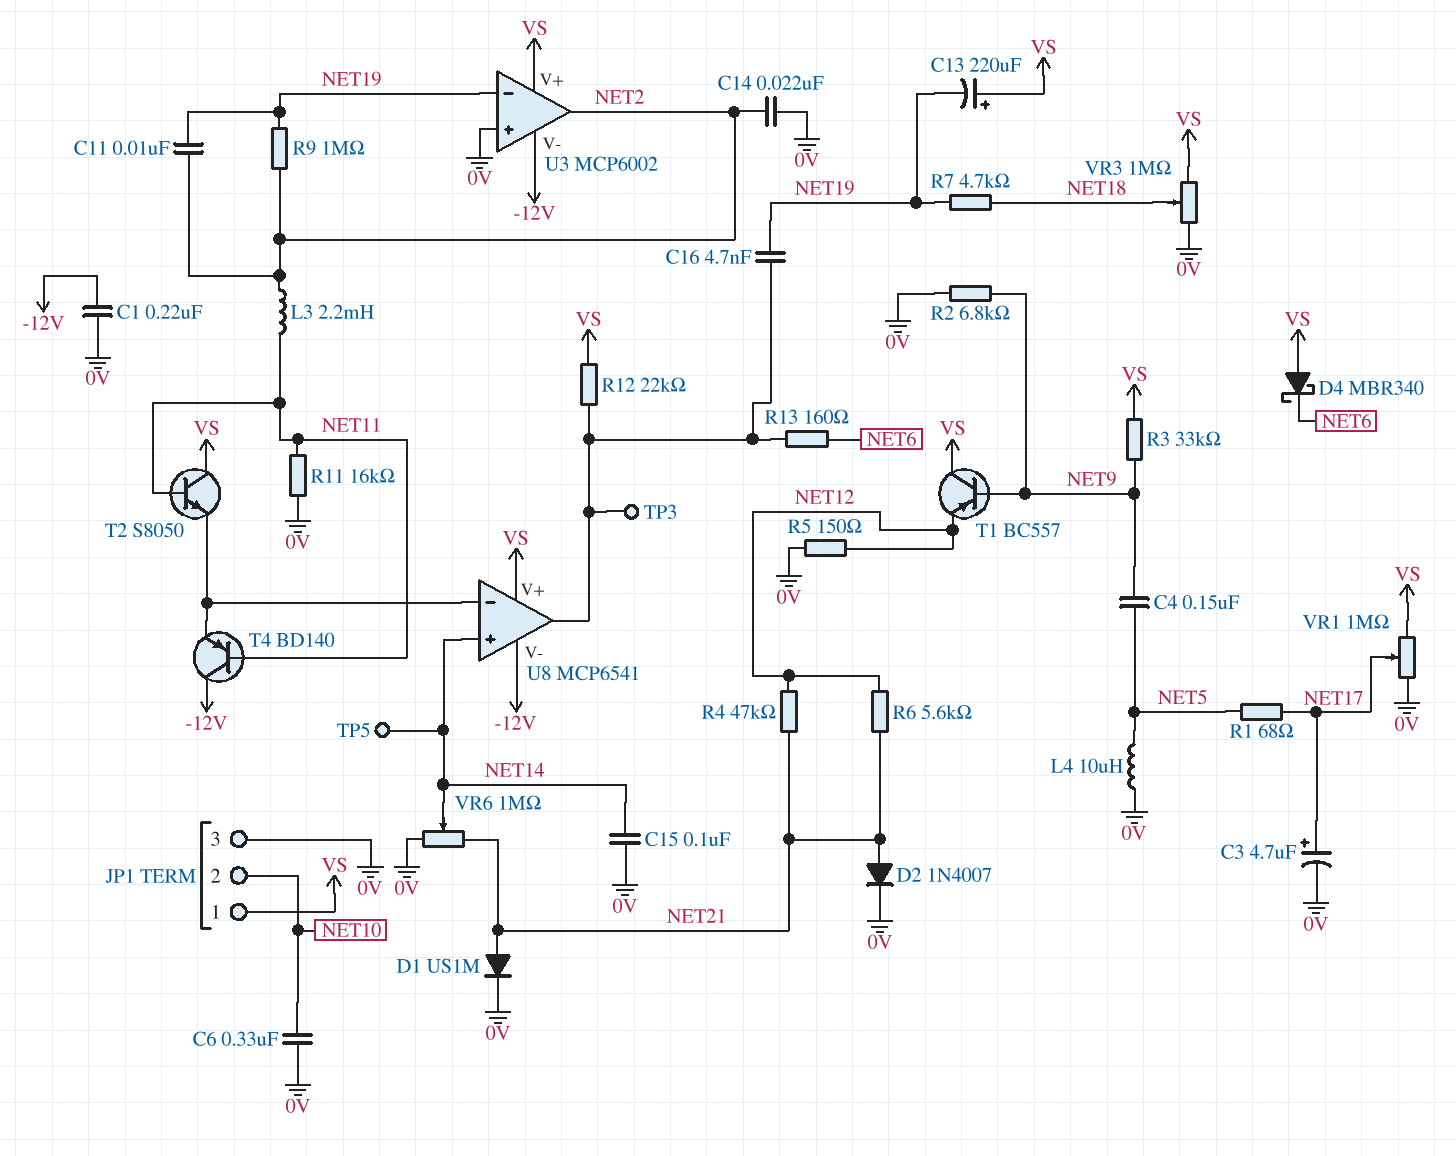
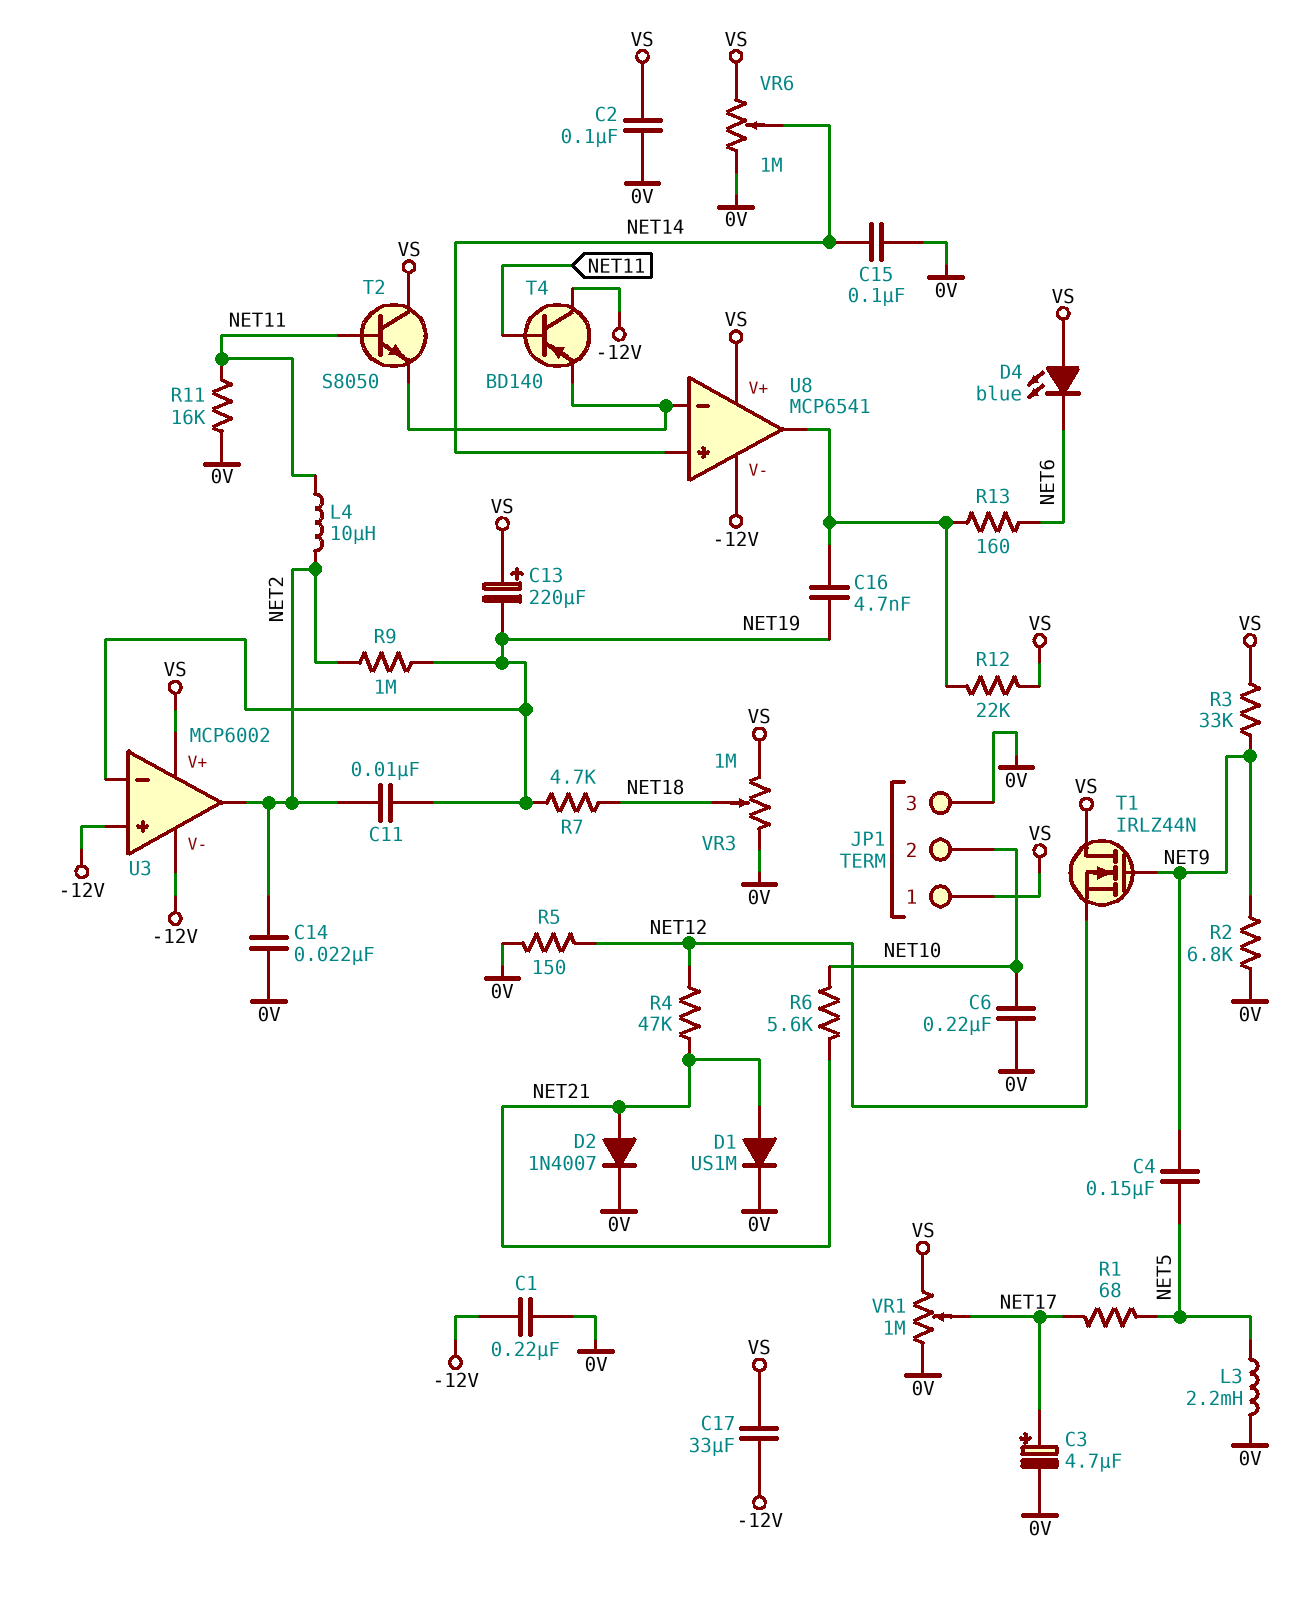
C2: none -> 100nF (0V, VS)
C6: 330nF (0V, NET10) -> 220nF (0V, NET10)
C17: none -> 33uF (-12V, VS)
D4: schottky MBR340 (A VS, K NET6) -> LED blue (A VS, K NET6)
L3: 2.2mH (NET2, NET11) -> 2.2mH (0V, NET5)
L4: 10uH (0V, NET5) -> 10uH (NET2, NET11)
R6: 5.6k (NET12, NET21) -> 5.6k (NET10, NET21)
T1: PNP BC557 (B NET9, C VS, E NET12) -> NMOS IRLZ44N (G NET9, D VS, S NET12)
TP3: test point (U8/out) -> none
TP5: test point (NET14) -> none
U3 pin in+: 0V -> -12V
VR6: 1M (0V, NET21, wiper NET14) -> 1M (0V, VS, wiper NET14)

